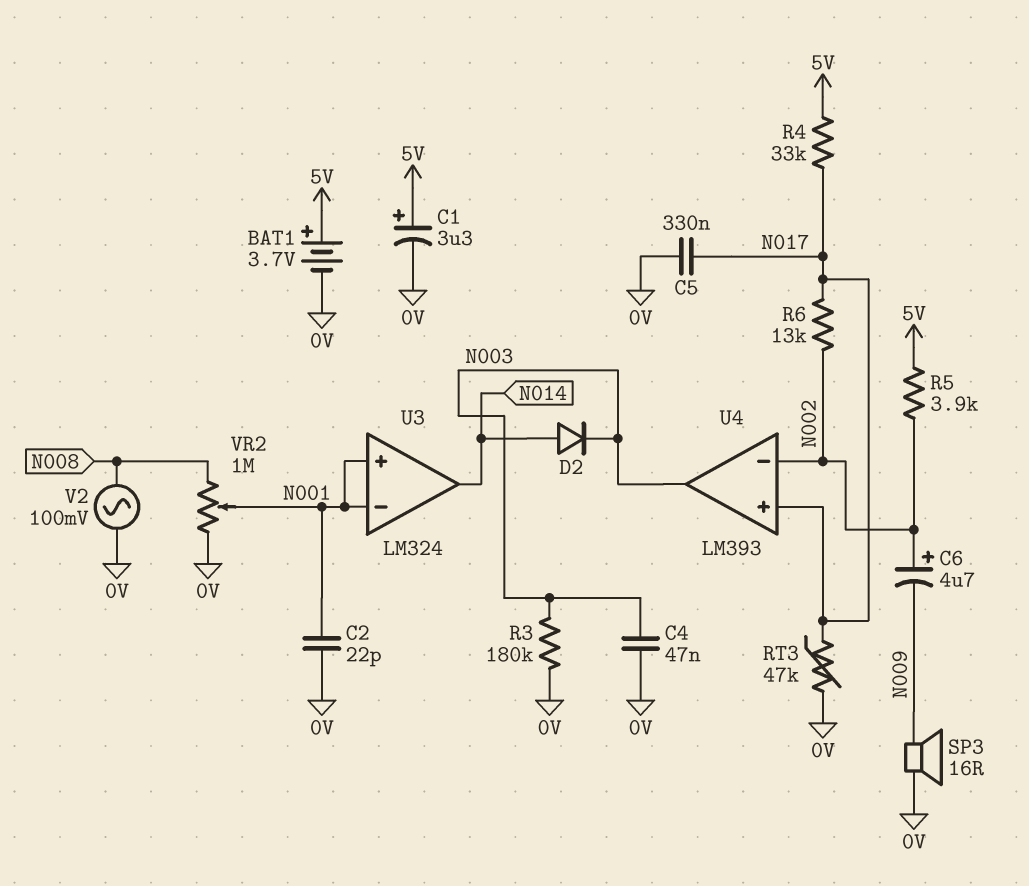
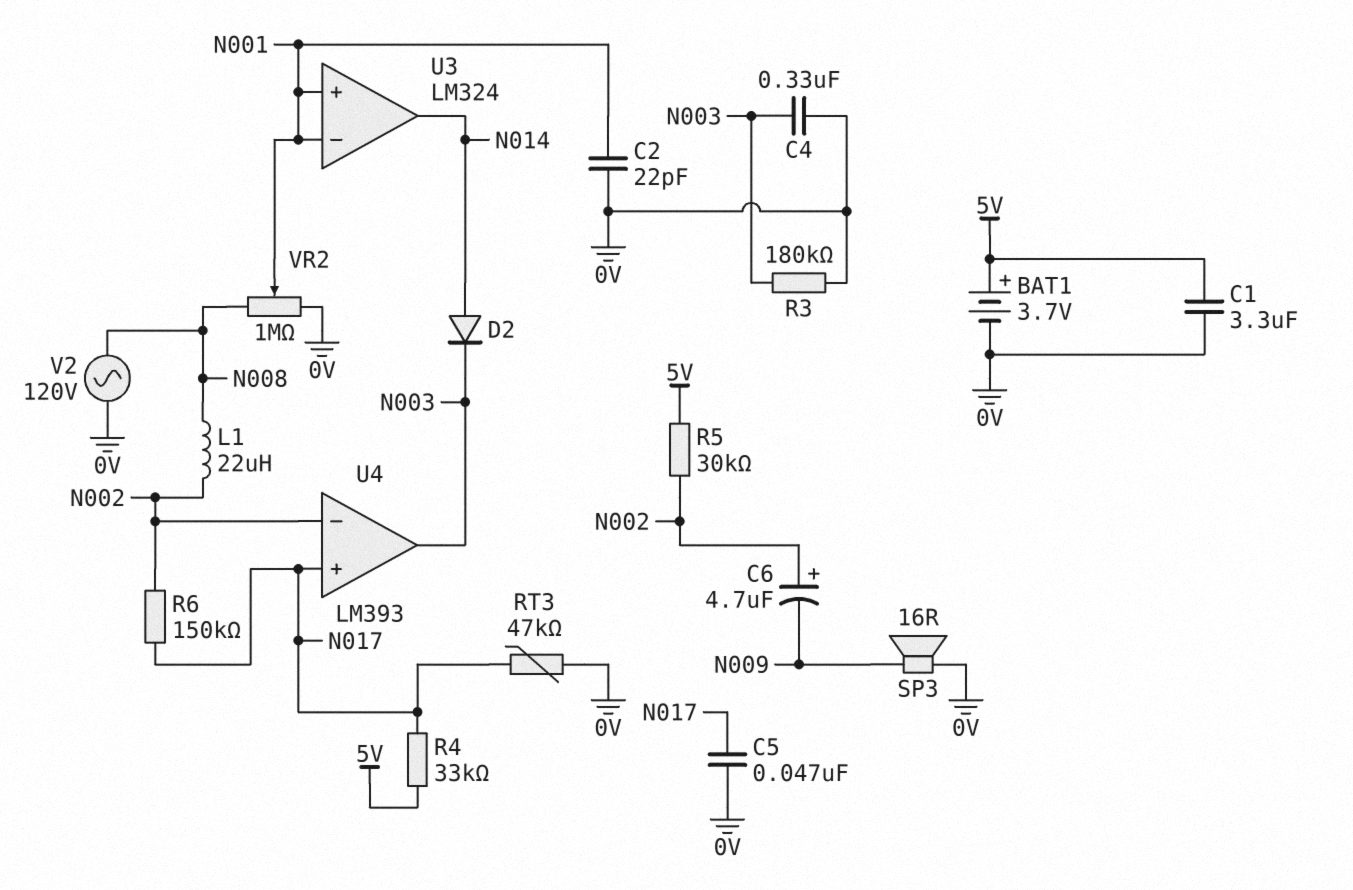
C1: 3.3uF (plus 5V, minus 0V) -> 3.3uF (0V, 5V)
C4: 47nF (0V, N003) -> 330nF (0V, N003)
C5: 330nF (0V, N017) -> 47nF (0V, N017)
L1: none -> 22uH (N002, N008)
R5: 3.9k (5V, N002) -> 30k (5V, N002)
R6: 13k (N002, N017) -> 150k (N002, N017)
V2: AC 100mV (0V, N008) -> AC 120V (0V, N008)

